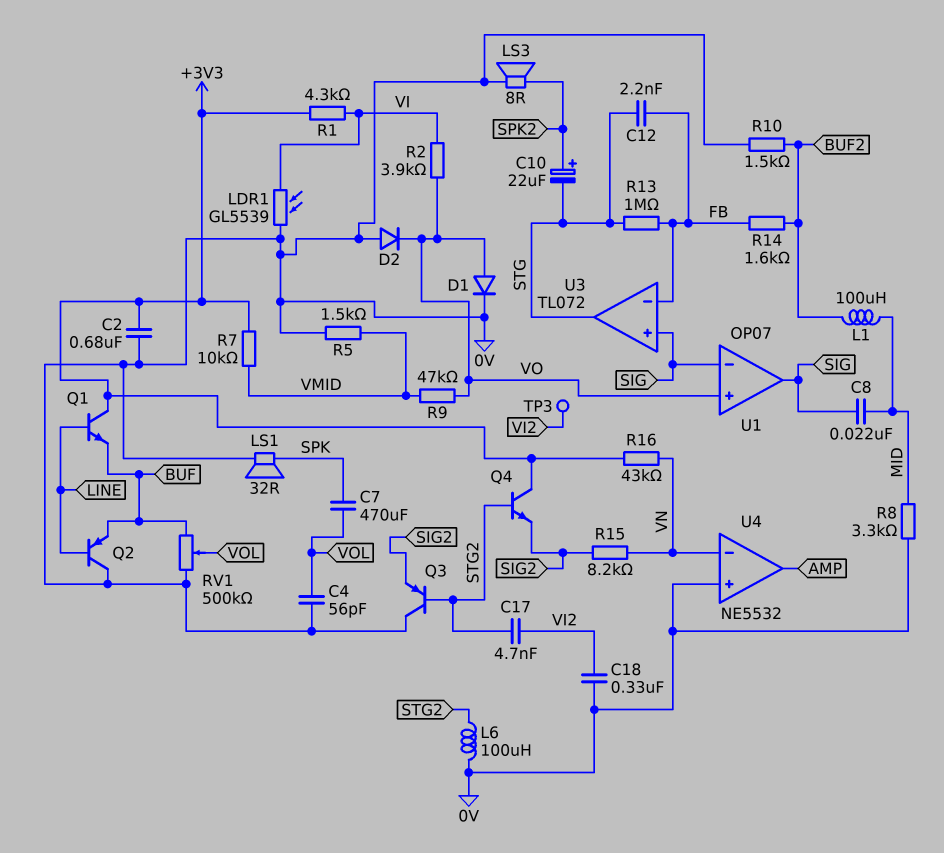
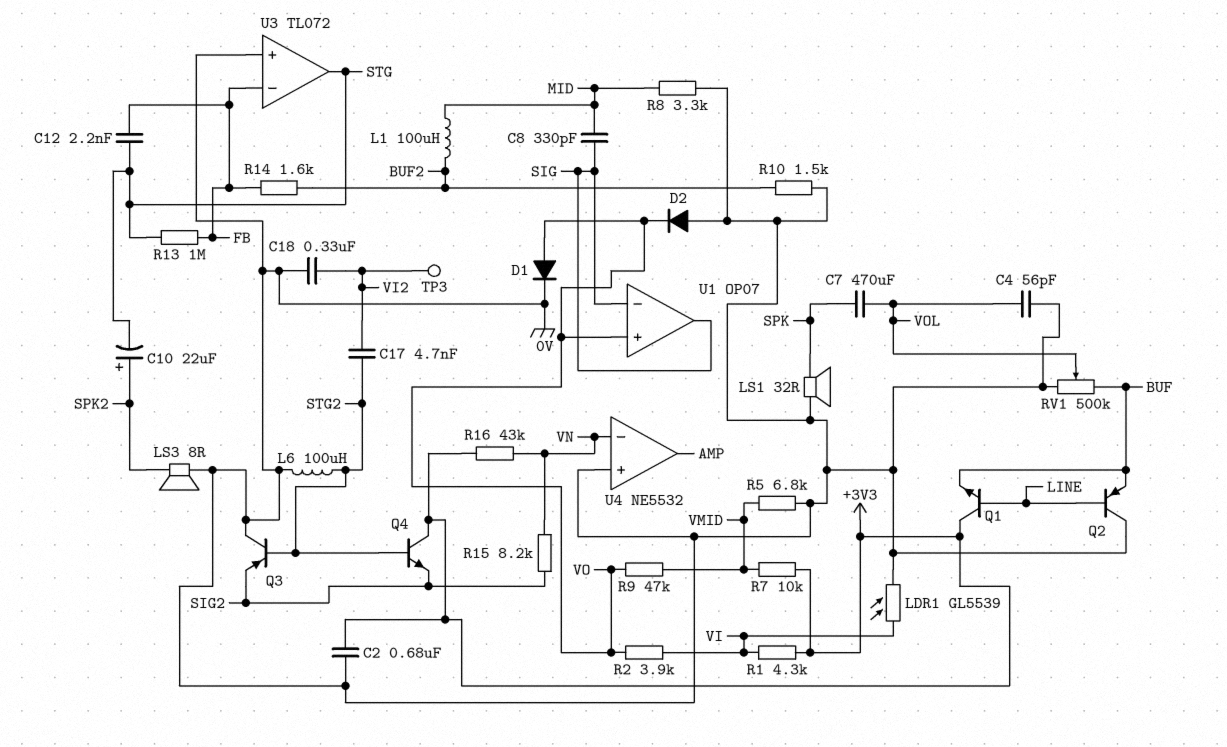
C8: 22nF (MID, SIG) -> 330pF (MID, SIG)
R5: 1.5k (0V, VMID) -> 6.8k (0V, VMID)
U3 pin in+: SIG -> 0V

